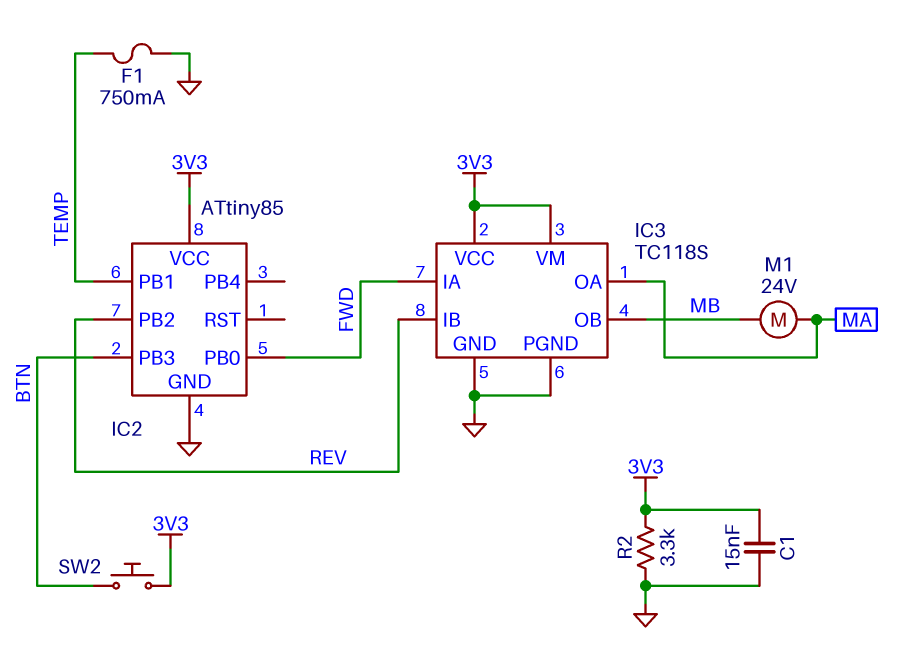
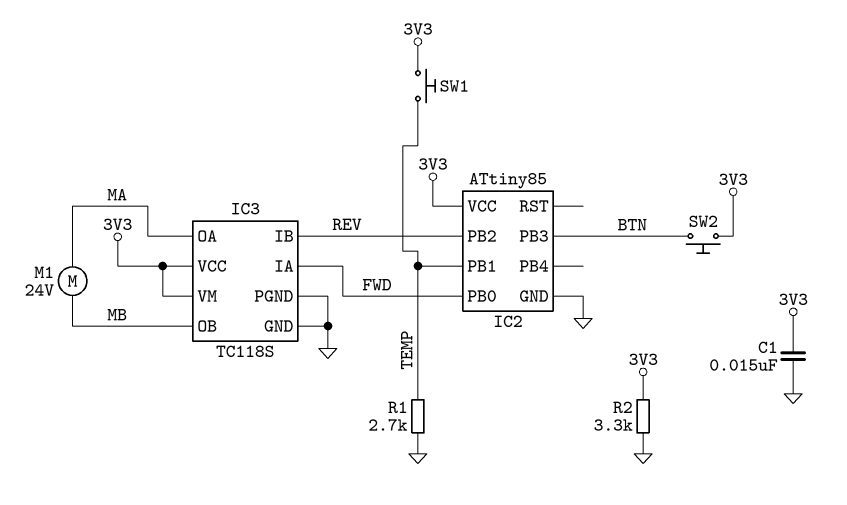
F1: 750mA (GND, TEMP) -> none
R1: none -> 2.7k (GND, TEMP)
SW1: none -> button (3V3, TEMP)

